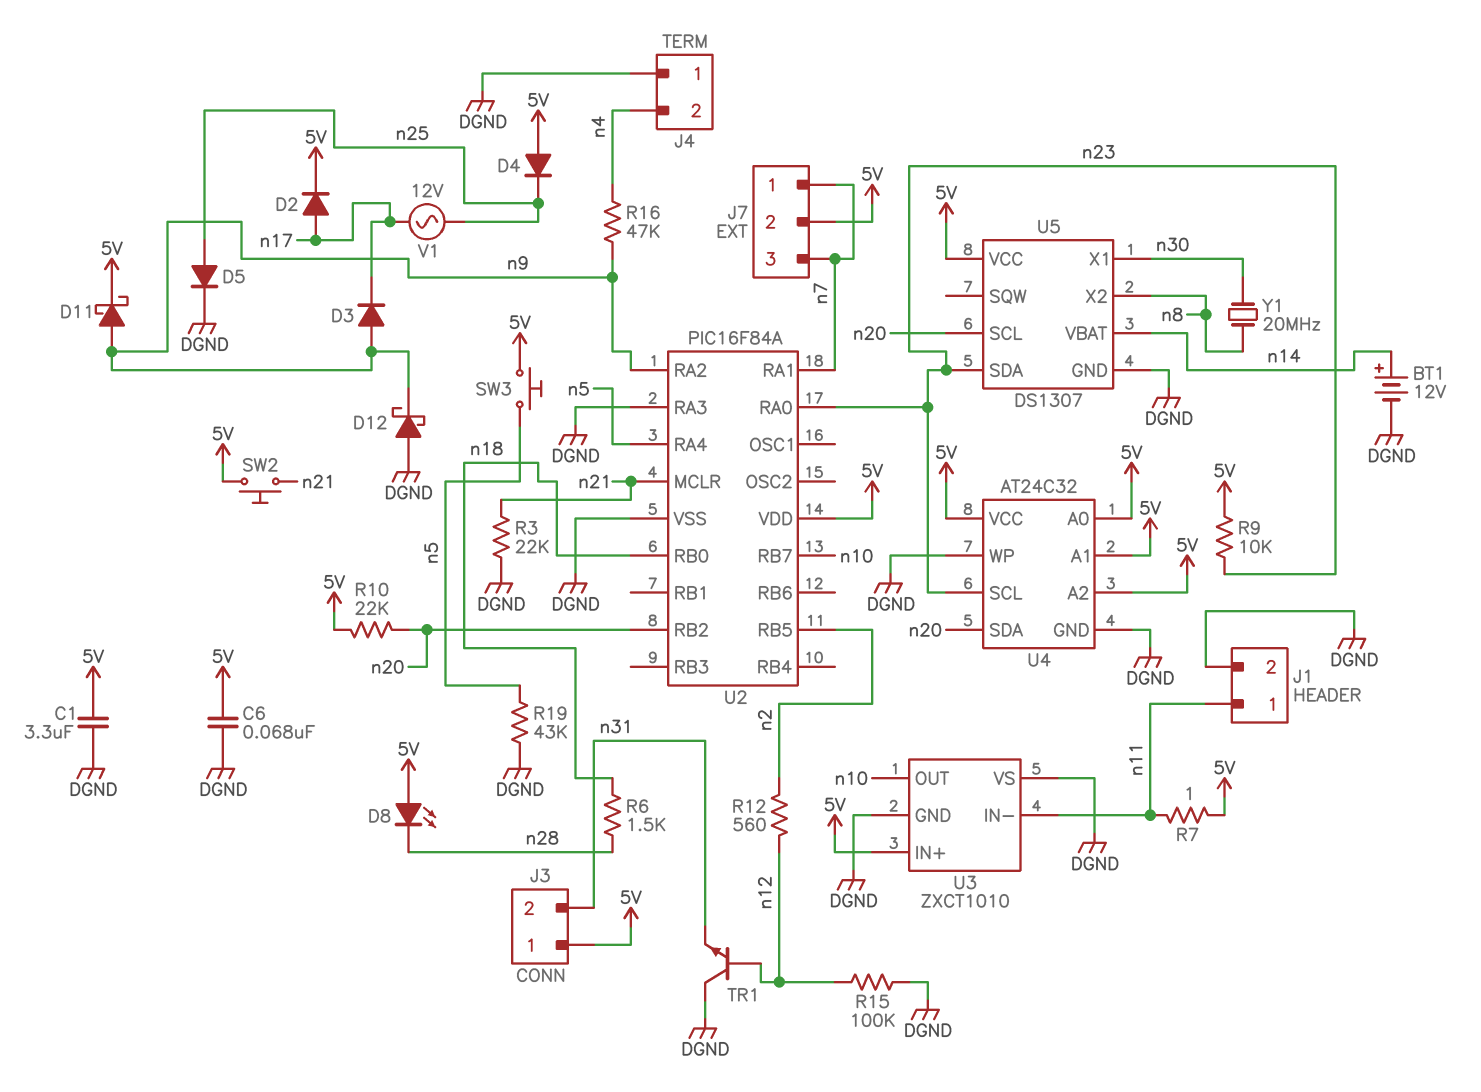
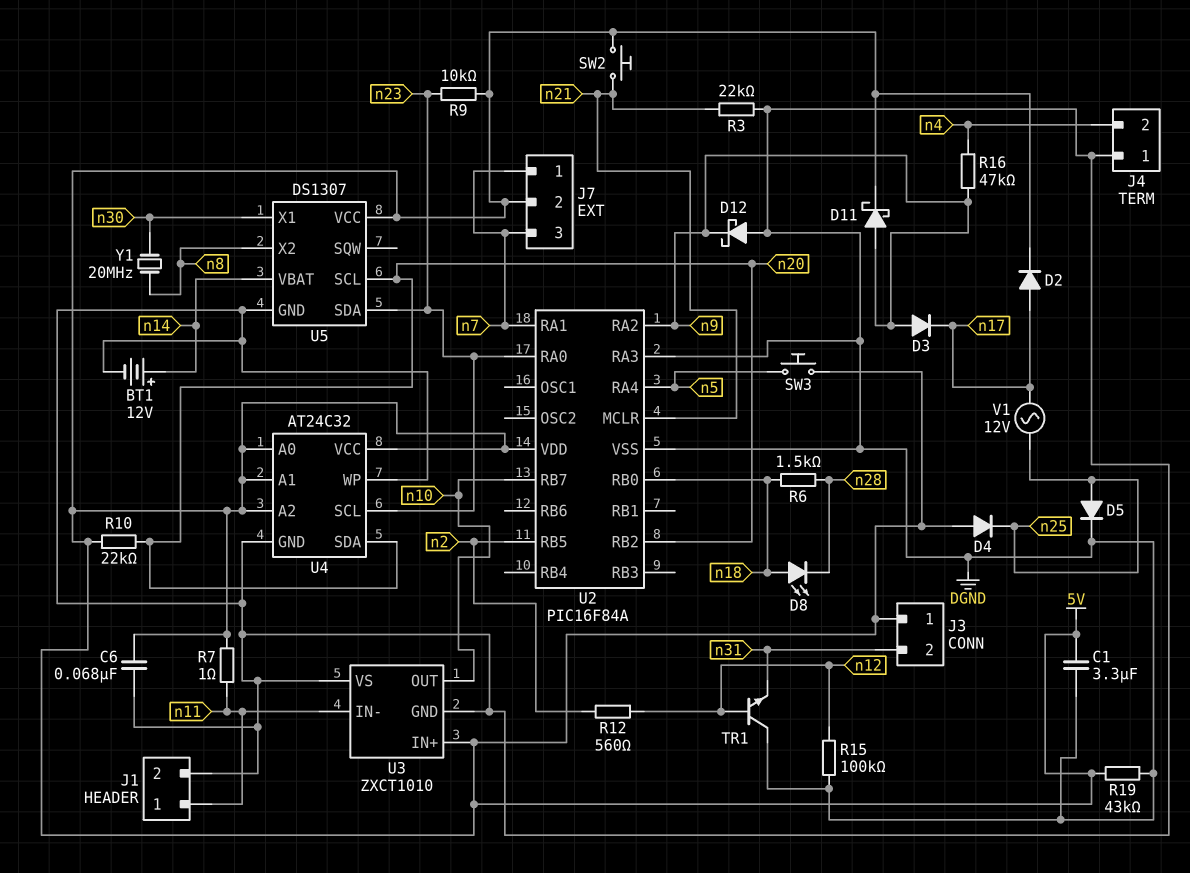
D8: LED (A 5V, K n28) -> LED (A n18, K n28)
R19: 43k (DGND, n5) -> 43k (5V, DGND)

